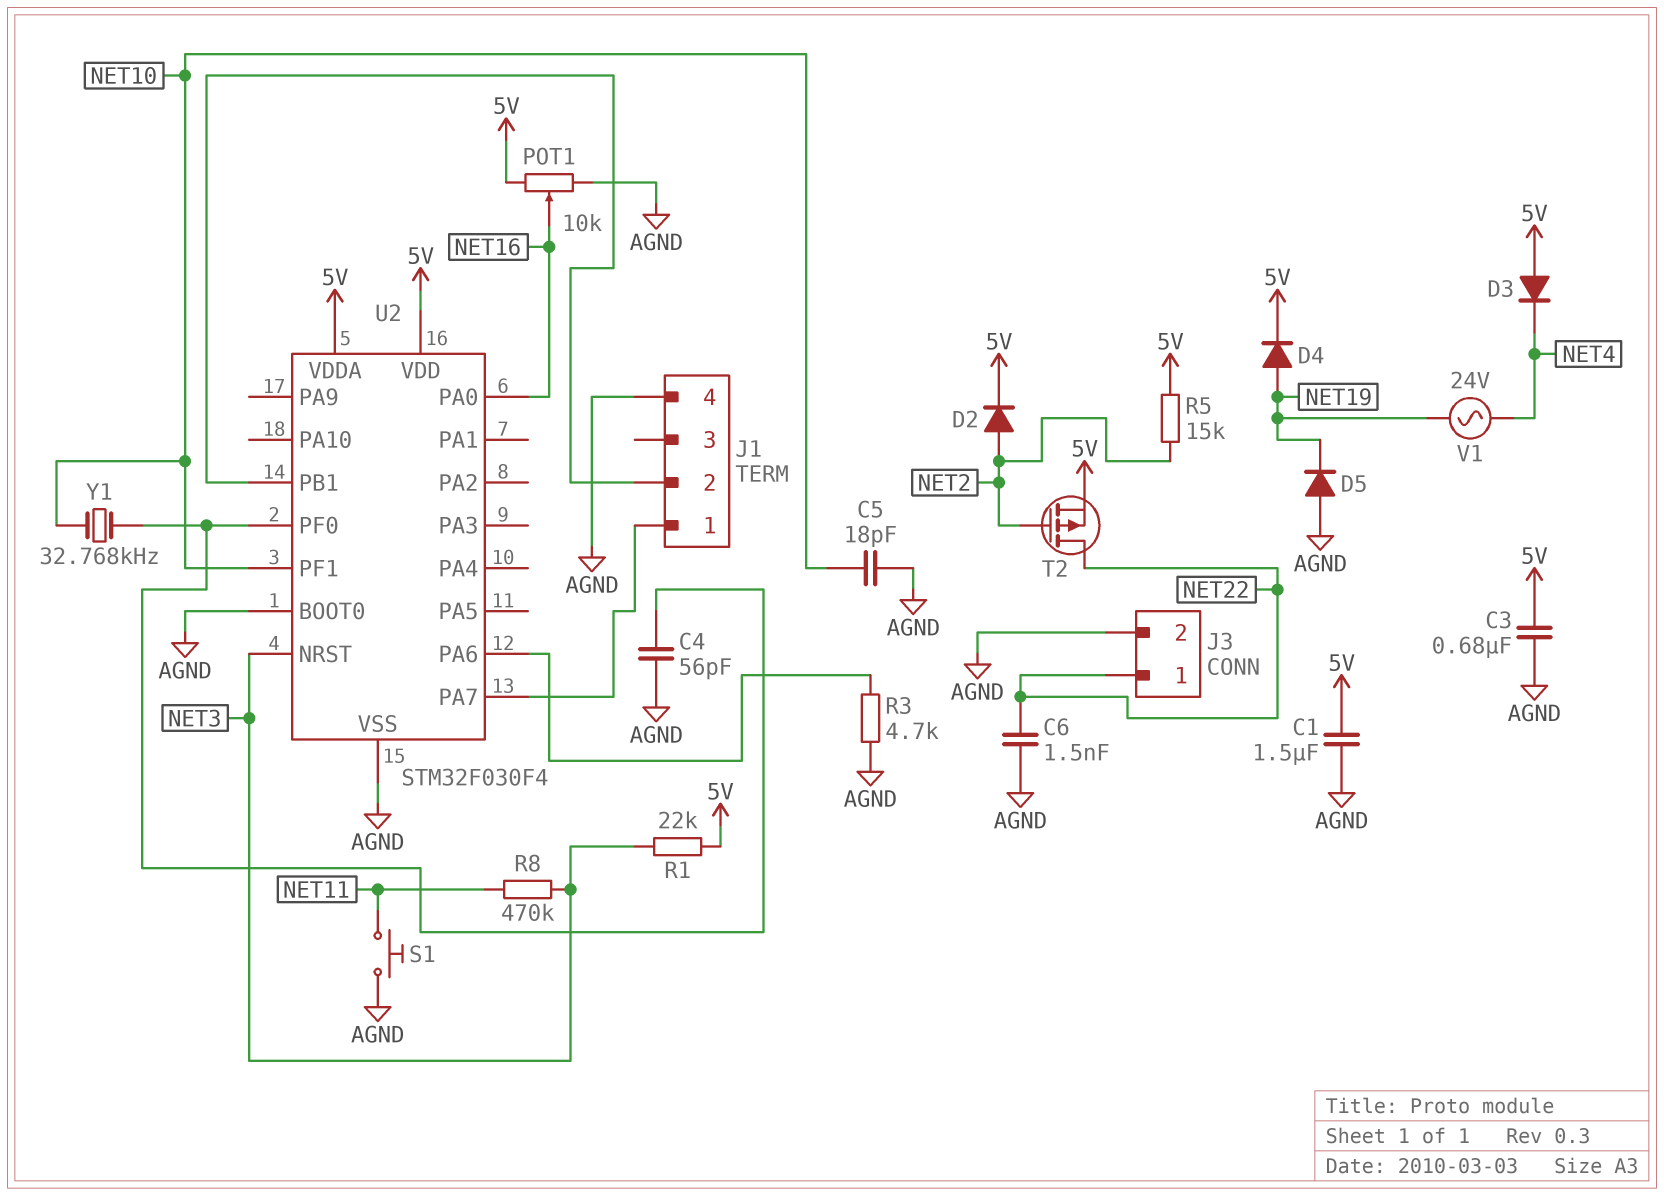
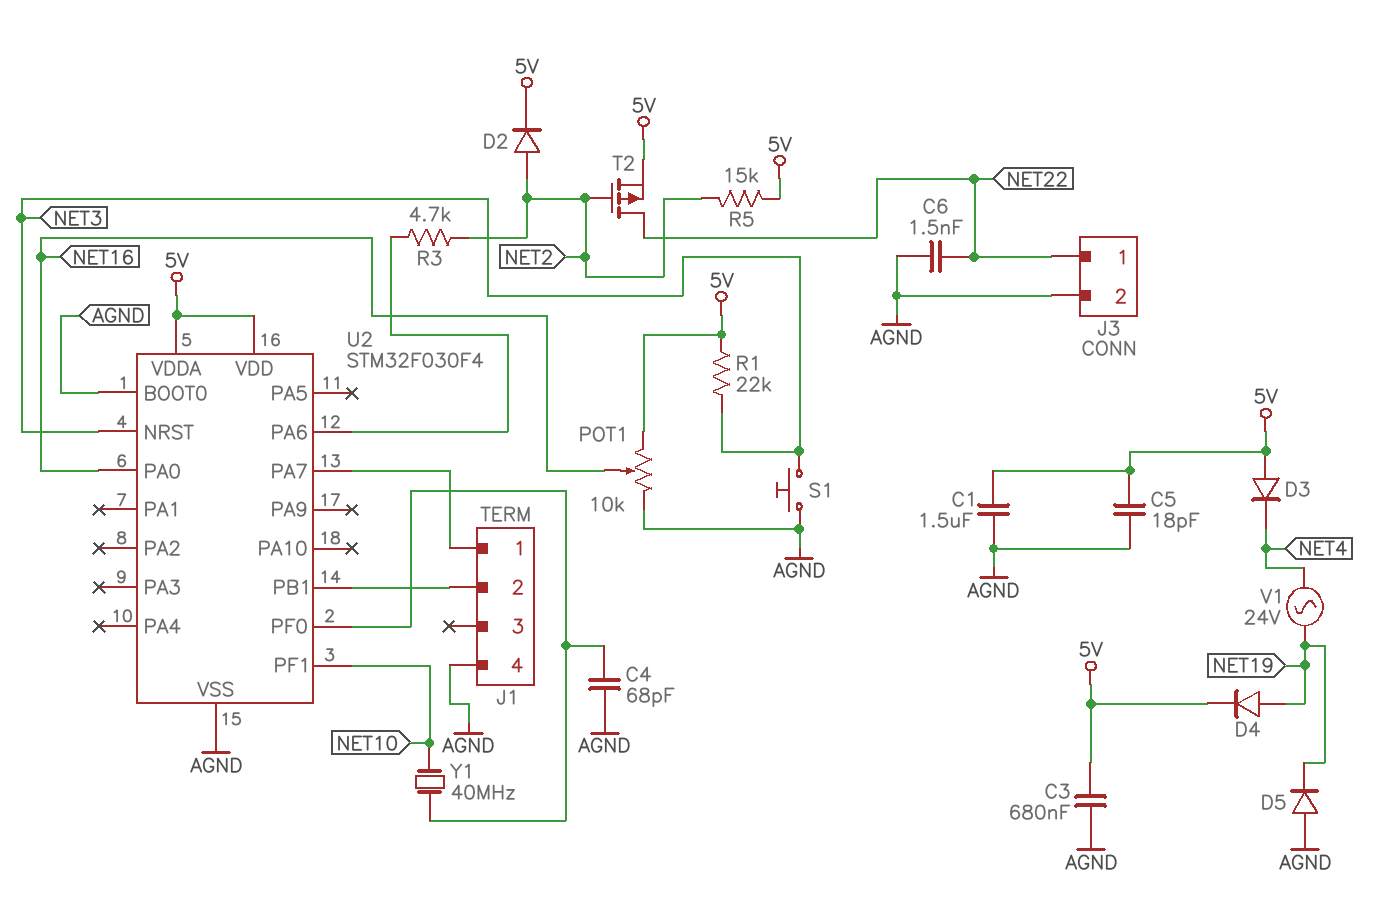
C4: 56pF (AGND, U2/PF0) -> 68pF (AGND, U2/PF0)
C5: 18pF (AGND, NET10) -> 18pF (5V, AGND)
R3: 4.7k (AGND, U2/PA6) -> 4.7k (NET2, U2/PA6)
R8: 470k (NET3, NET11) -> none
S1: button (AGND, NET11) -> button (AGND, NET3)
Y1: 32.768kHz (NET10, U2/PF0) -> 40MHz (NET10, U2/PF0)

